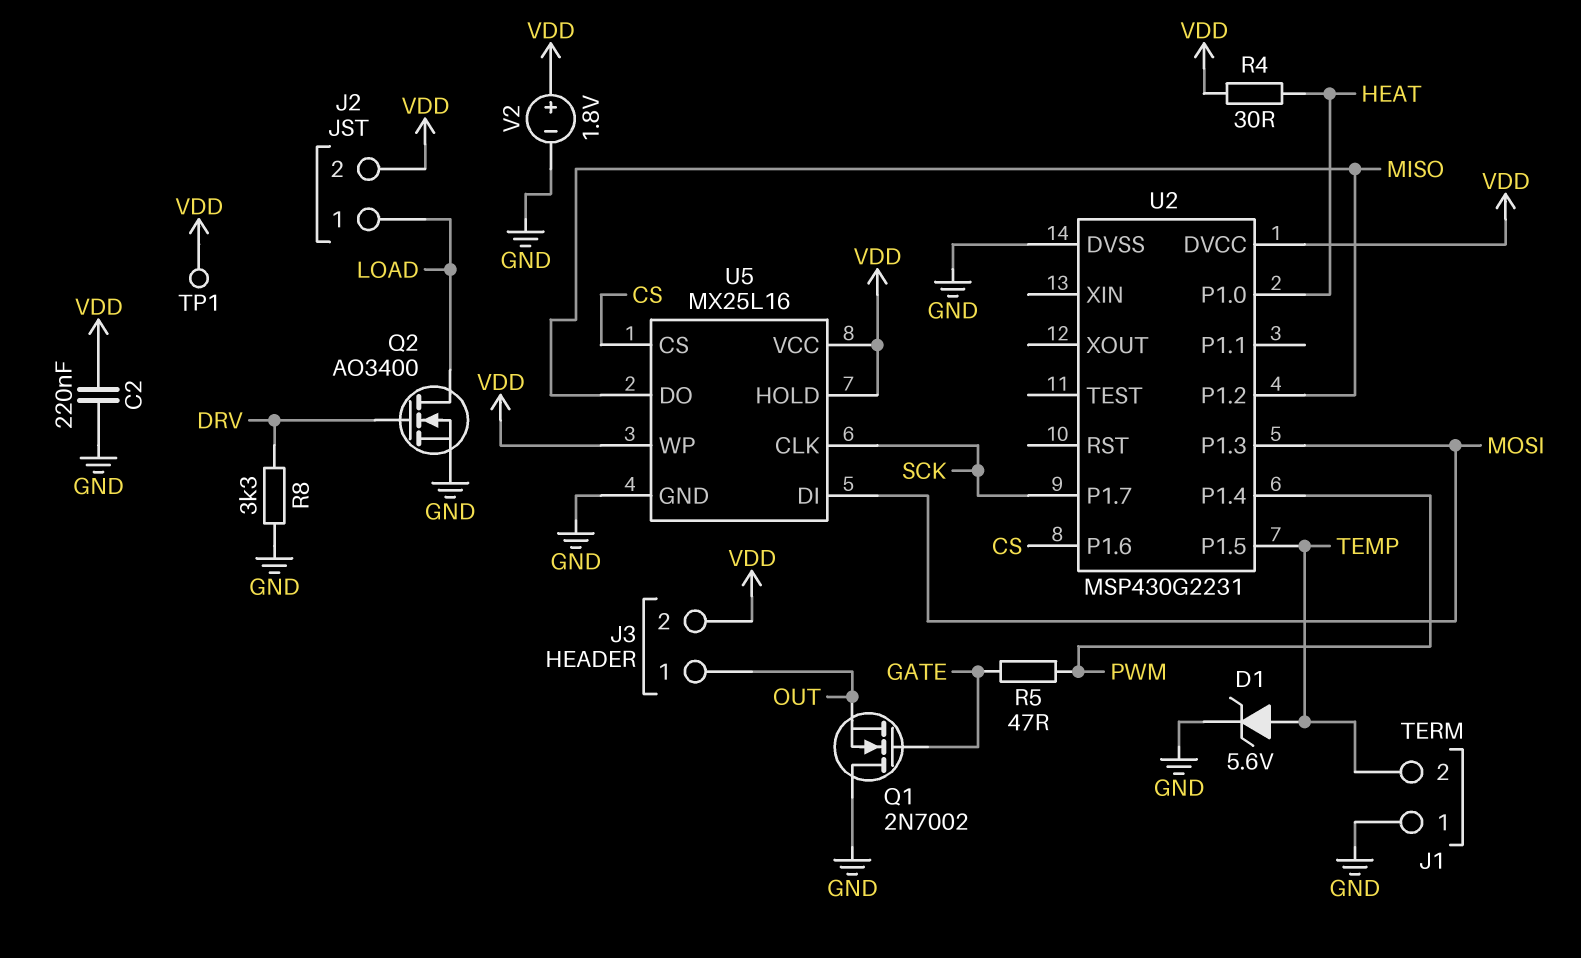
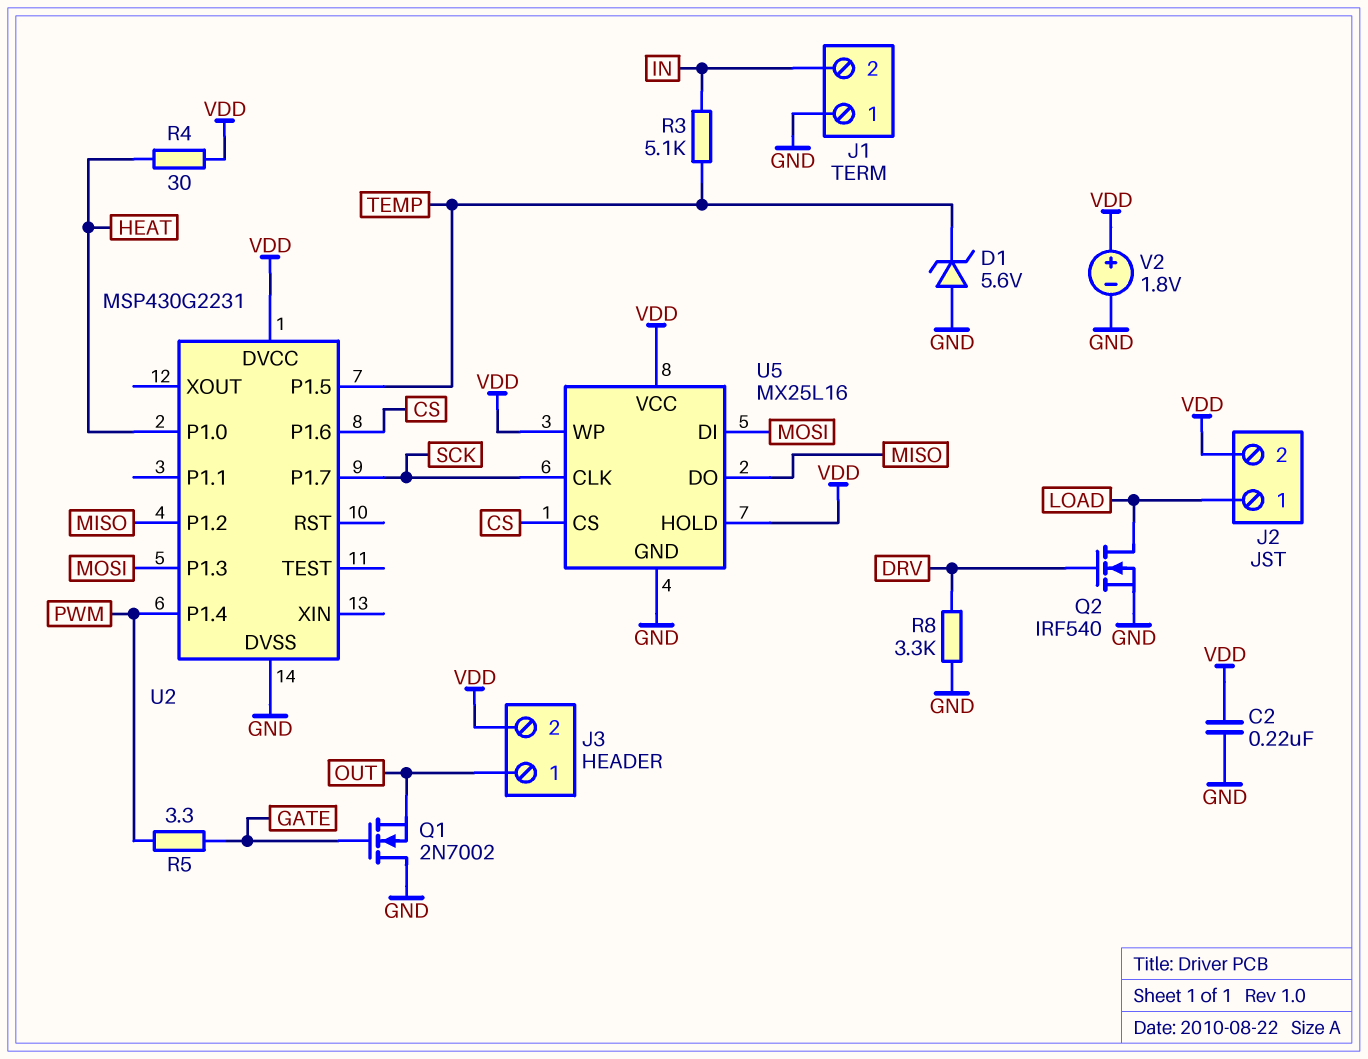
D1: zener 5.6V (A TEMP, K GND) -> zener 5.6V (A GND, K TEMP)
J1 pin 2: TEMP -> IN
Q2: NMOS AO3400 (G DRV, D LOAD, S GND) -> NMOS IRF540 (G DRV, D LOAD, S GND)
R3: none -> 5.1k (IN, TEMP)
R5: 47 (GATE, PWM) -> 3.3 (GATE, PWM)
TP1: test point (VDD) -> none

